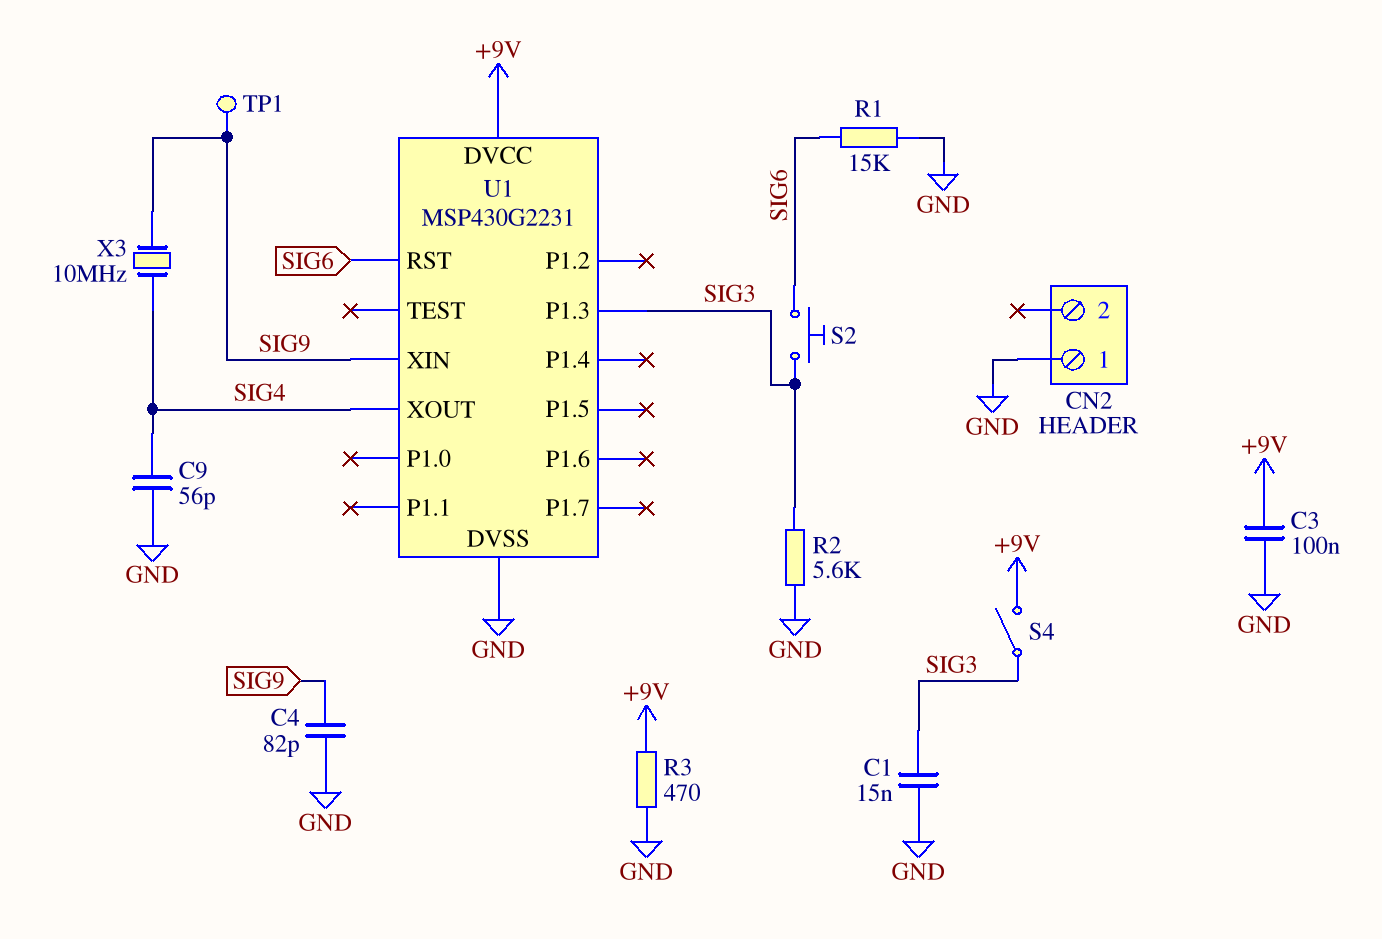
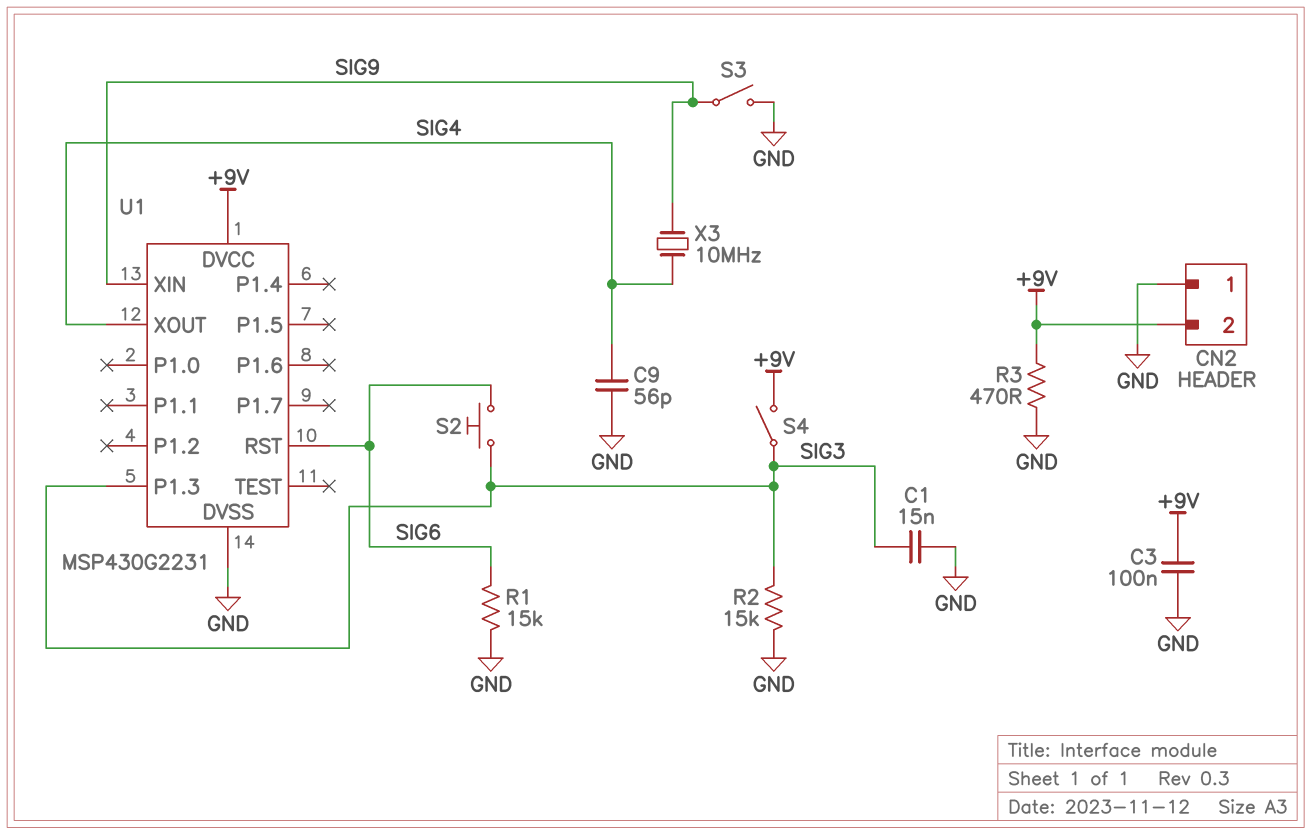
C4: 82pF (GND, SIG9) -> none
CN2 pin 2: none -> +9V
R2: 5.6k (GND, SIG3) -> 15k (GND, SIG3)
S3: none -> switch (GND, SIG9)
TP1: test point (SIG9) -> none

